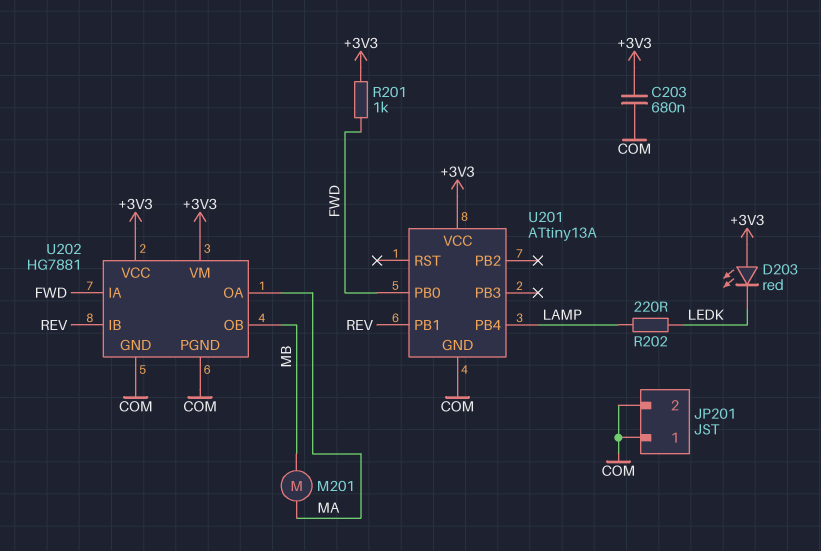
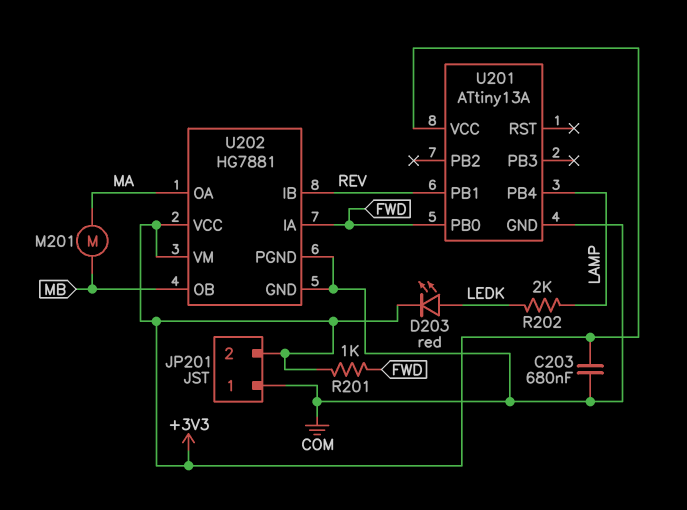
D203: LED red (A +3V3, K LEDK) -> LED red (A LEDK, K +3V3)
JP201 pin 2: COM -> +3V3
R202: 220 (LAMP, LEDK) -> 2k (LAMP, LEDK)

